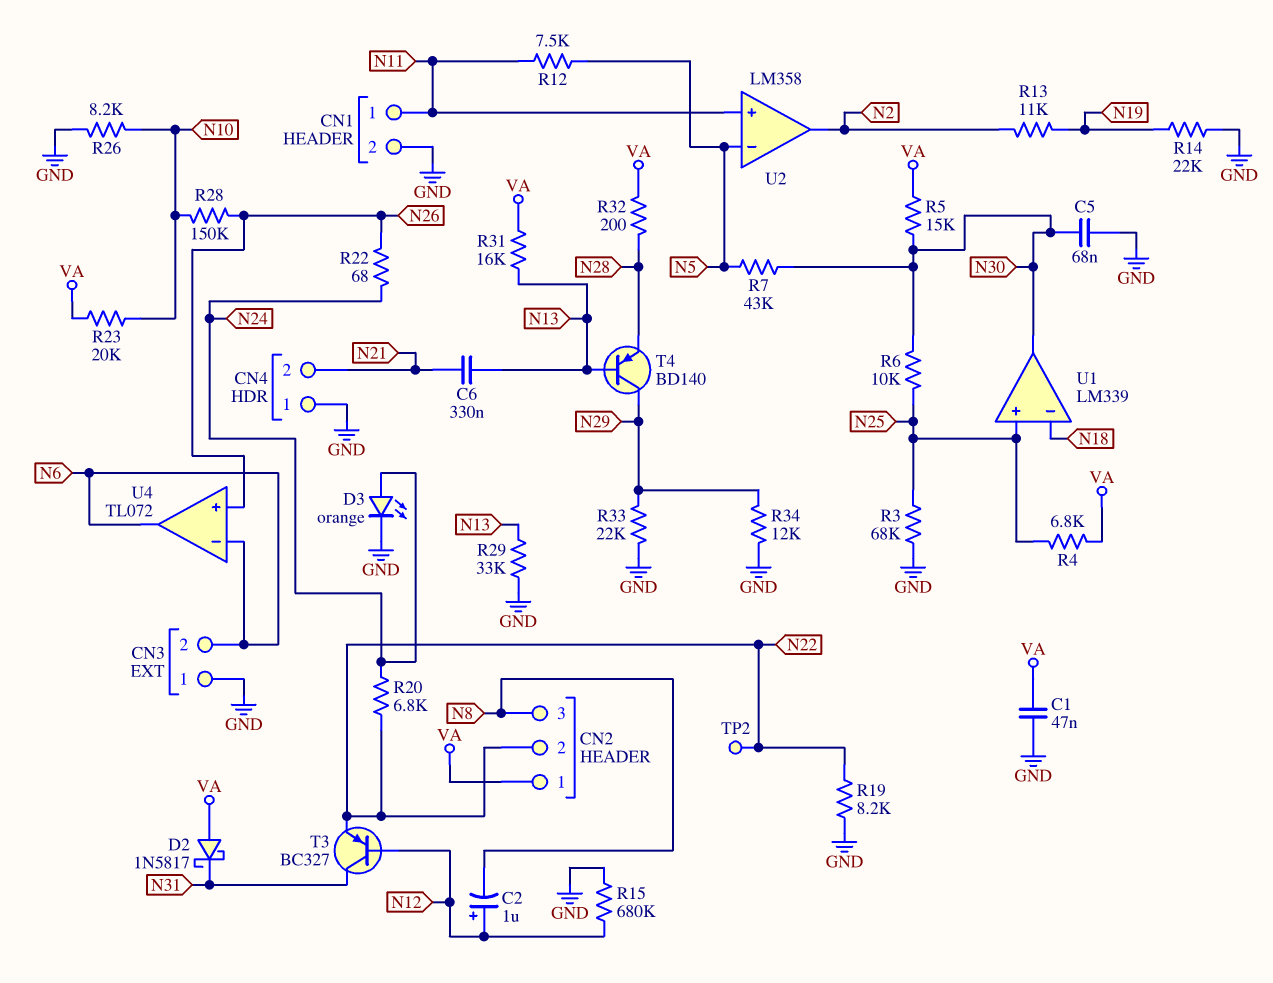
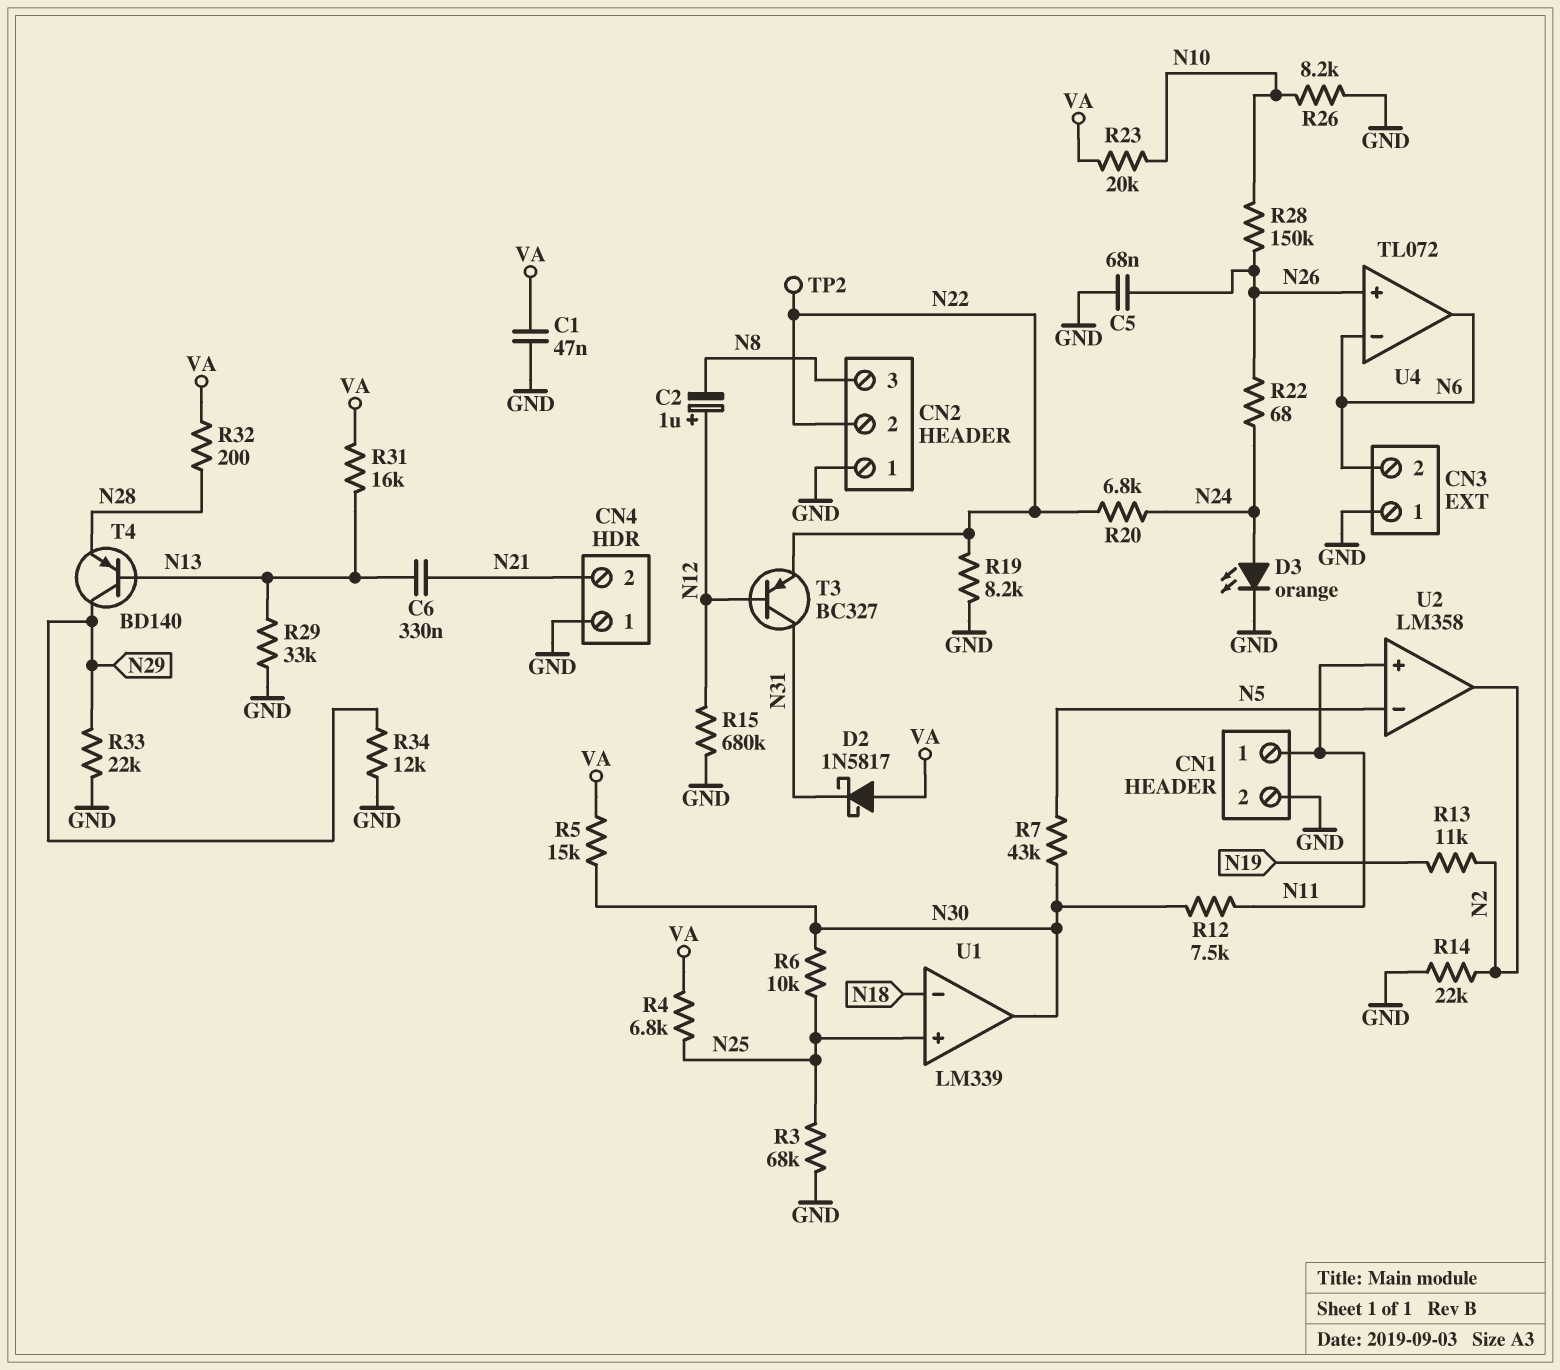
C5: 68nF (GND, N30) -> 68nF (GND, N26)
CN2 pin 1: VA -> GND
R12: 7.5k (N5, N11) -> 7.5k (N11, N30)
R14: 22k (GND, N19) -> 22k (GND, N2)

